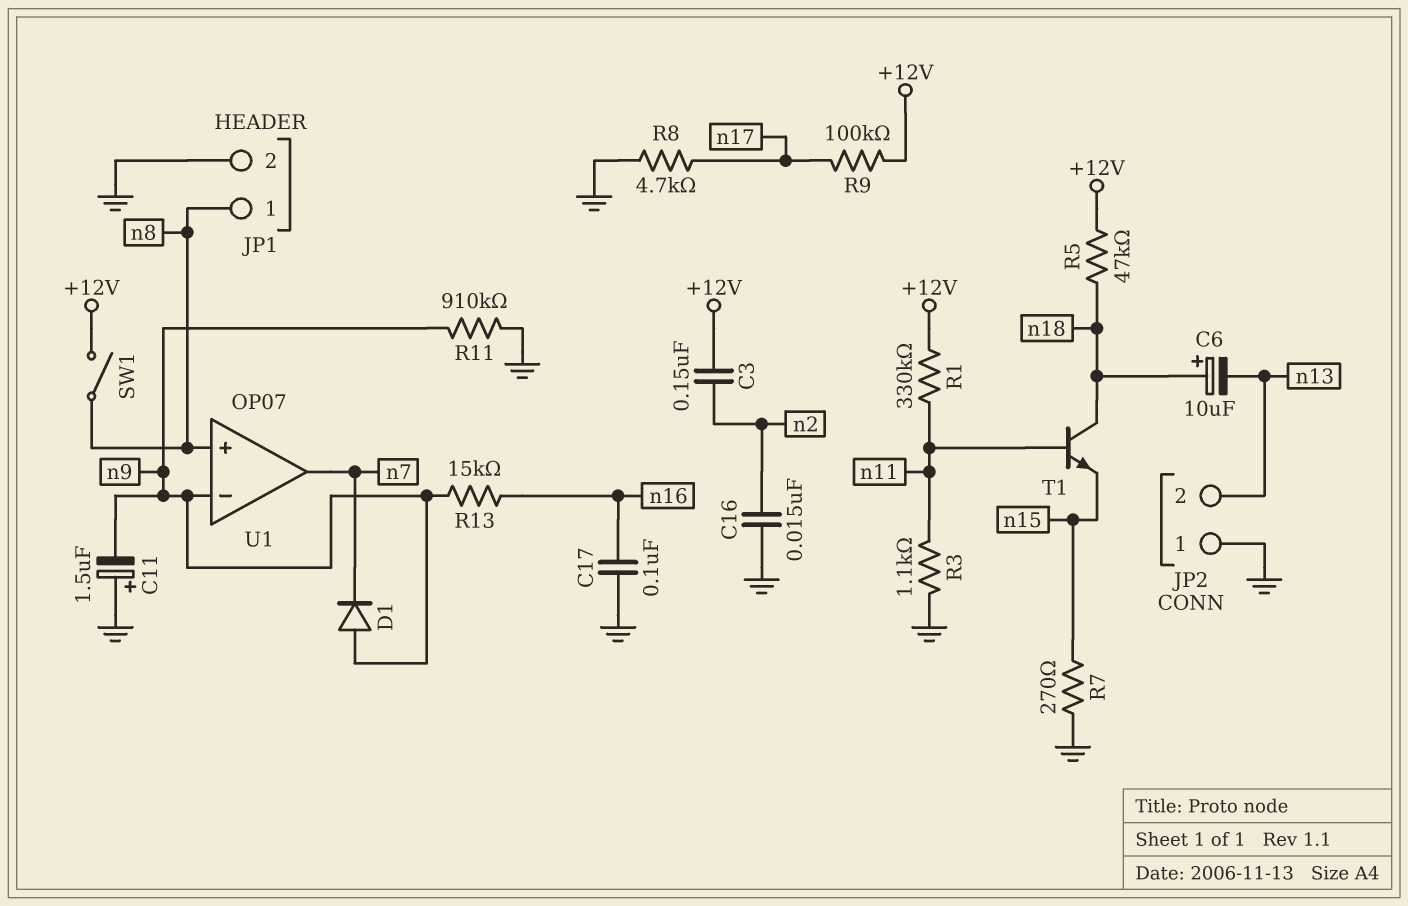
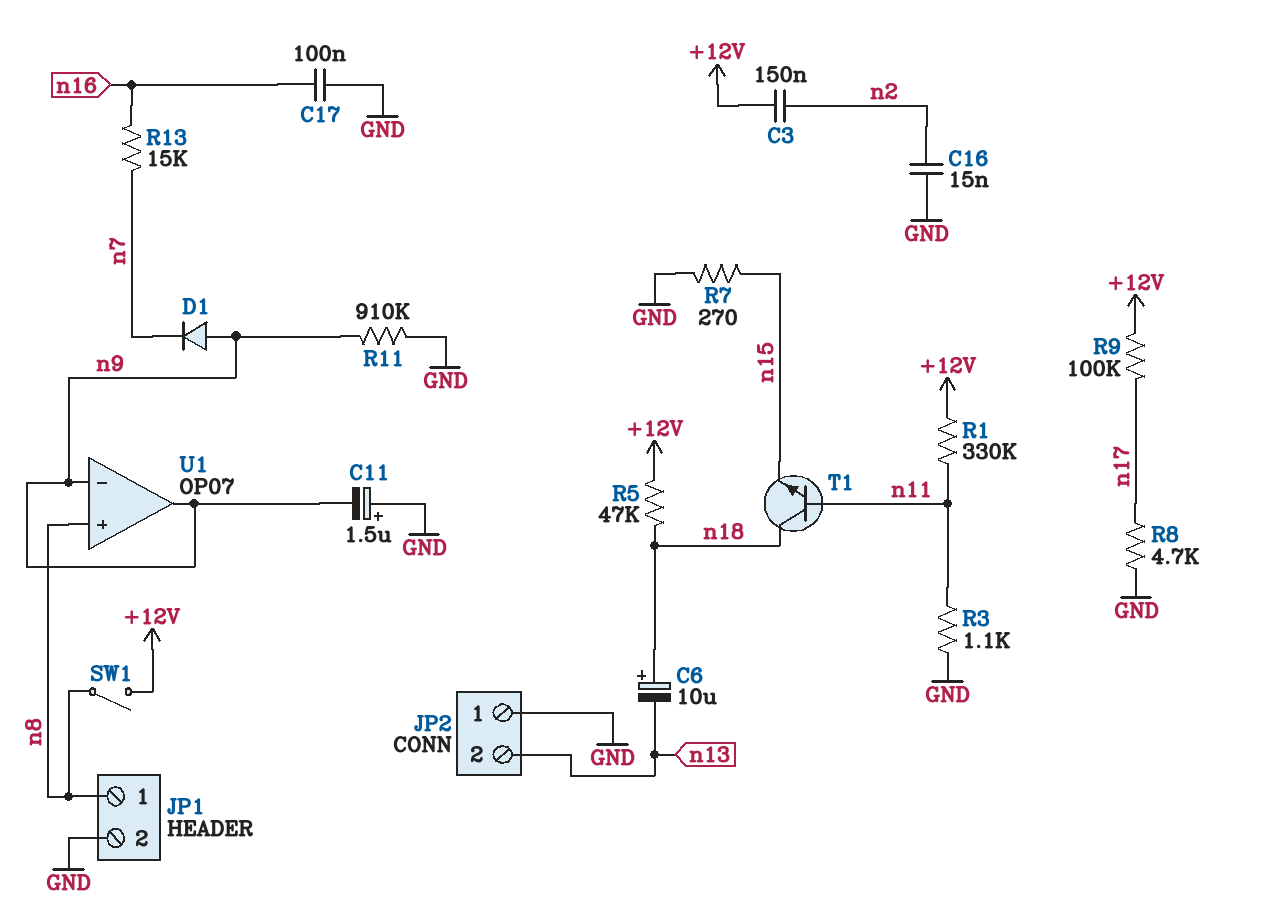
R13: 15k (n9, n16) -> 15k (n7, n16)
U1 pin out: n7 -> n9

